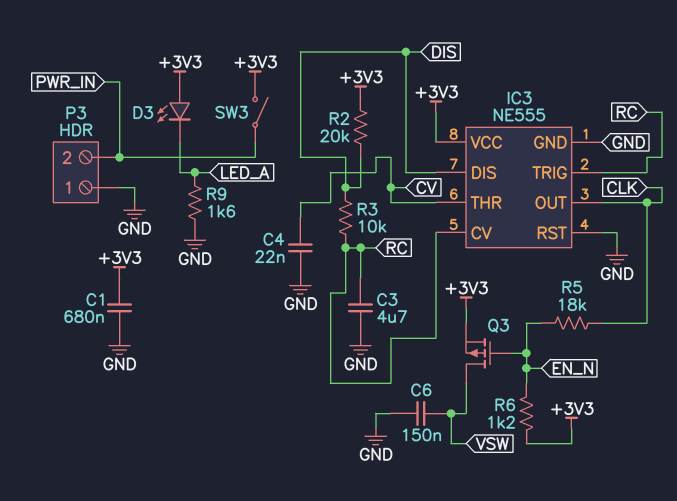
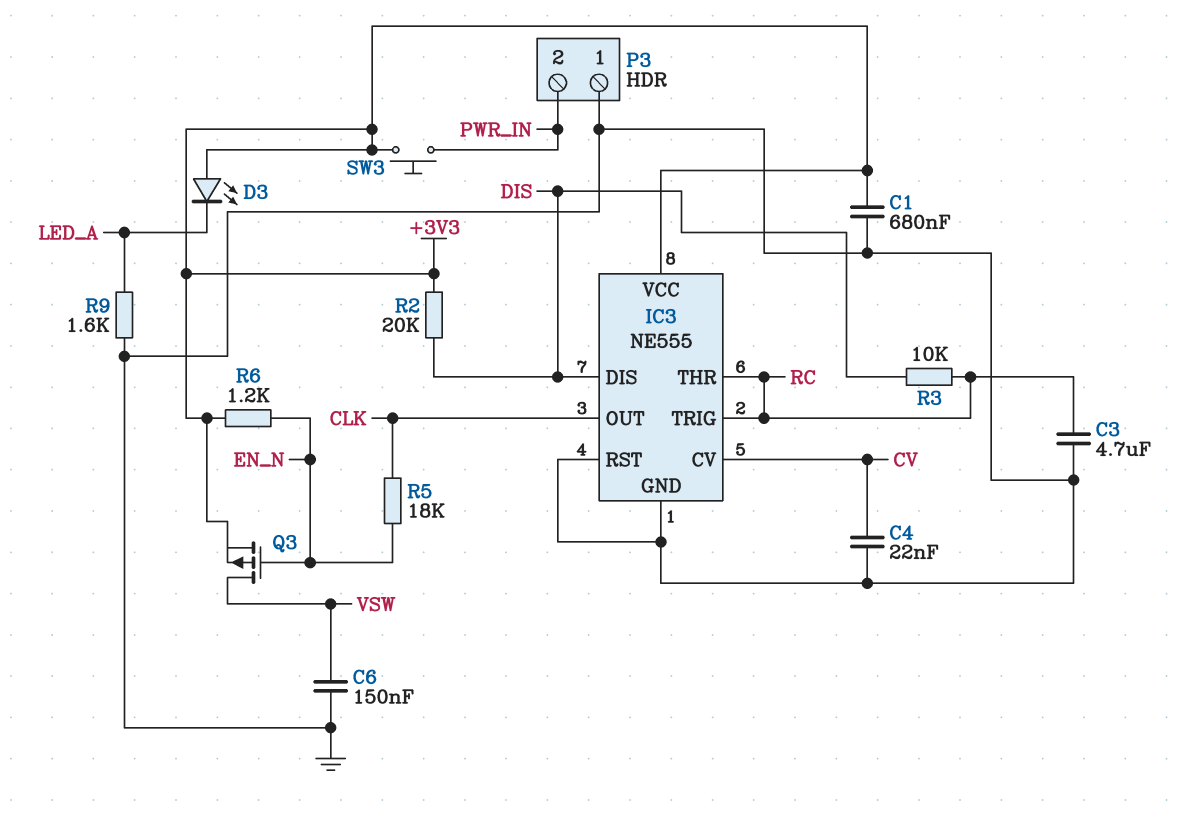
IC3 pin CV: RC -> CV
IC3 pin THR: CV -> RC
SW3: switch (+3V3, PWR_IN) -> button (+3V3, PWR_IN)

